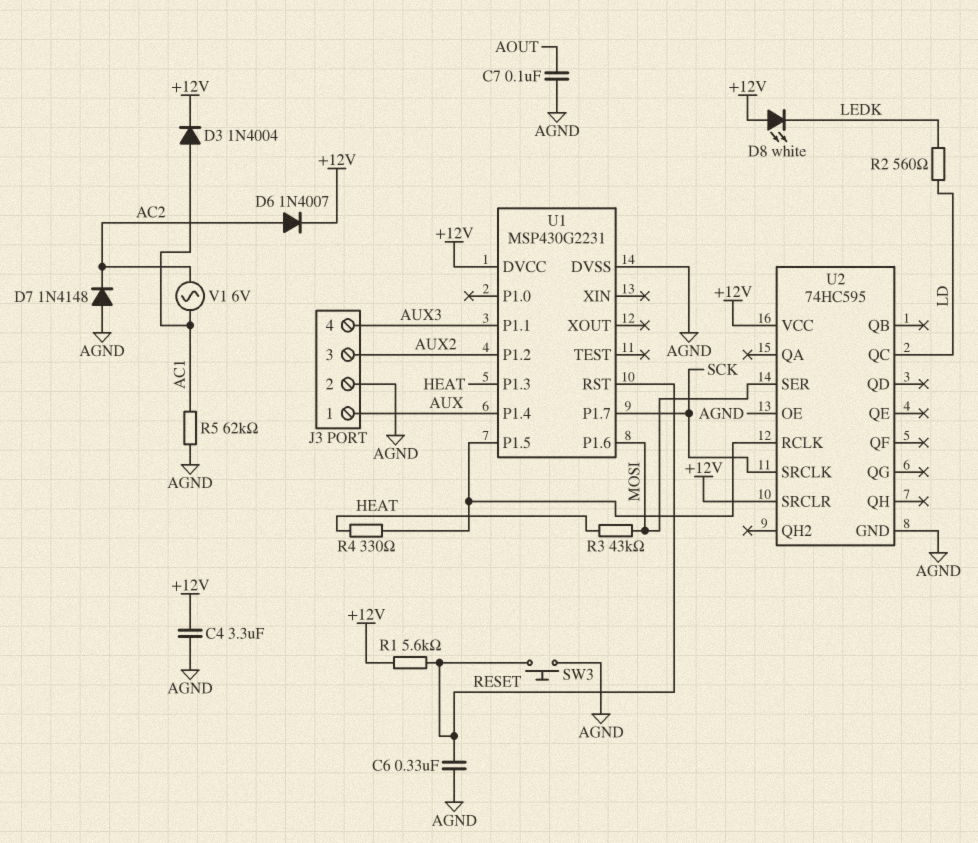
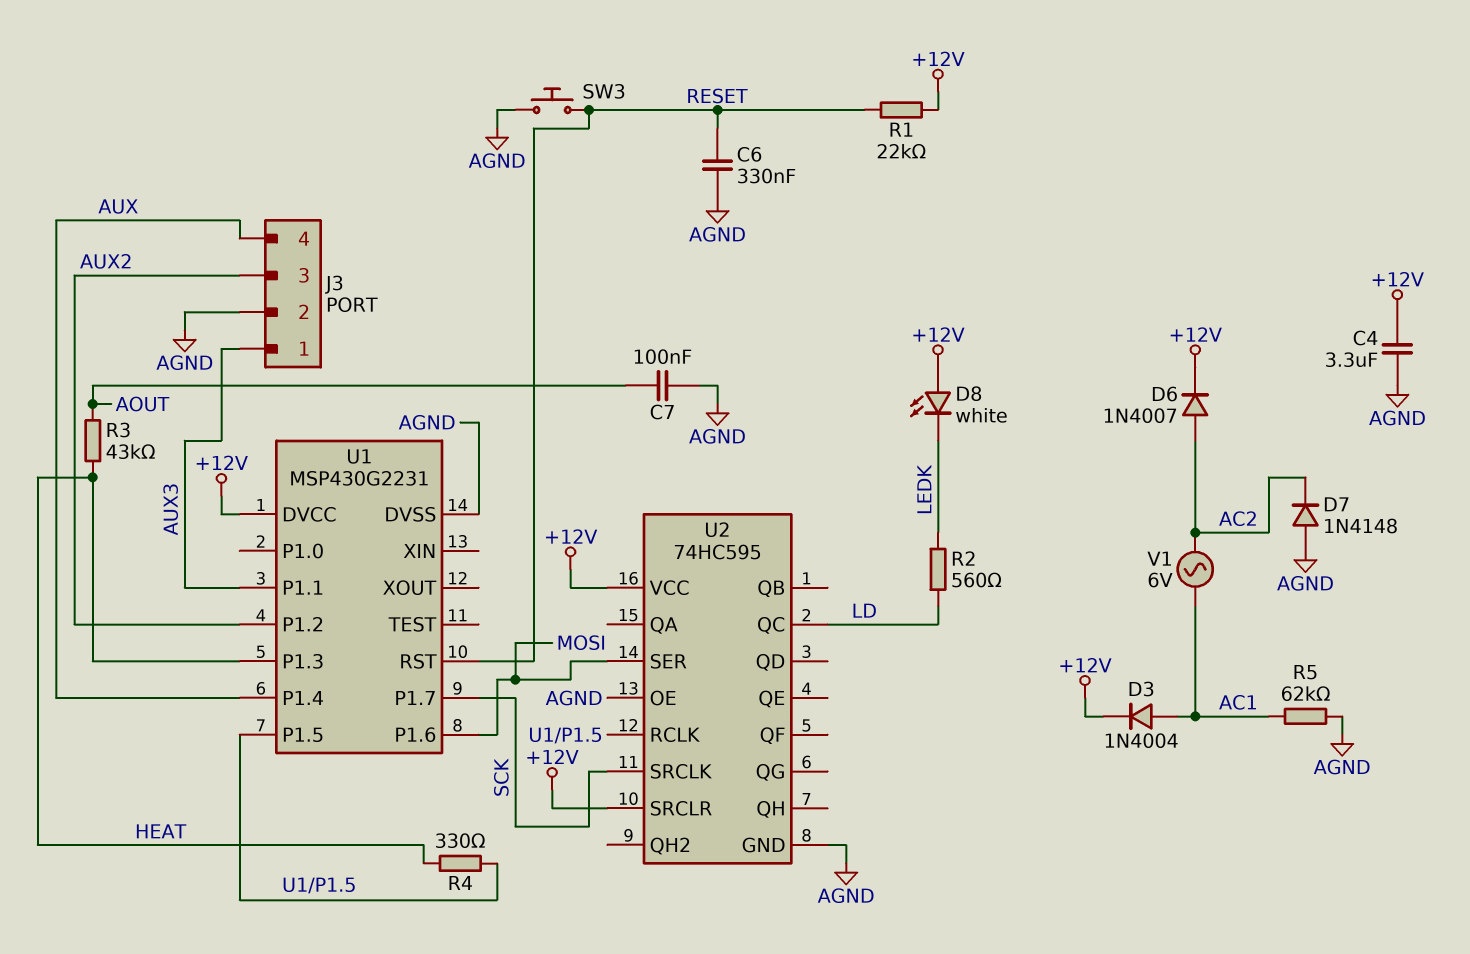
J3 pin 1: AUX -> AUX3
J3 pin 4: AUX3 -> AUX
R1: 5.6k (+12V, RESET) -> 22k (+12V, RESET)
R3: 43k (HEAT, MOSI) -> 43k (AOUT, HEAT)

